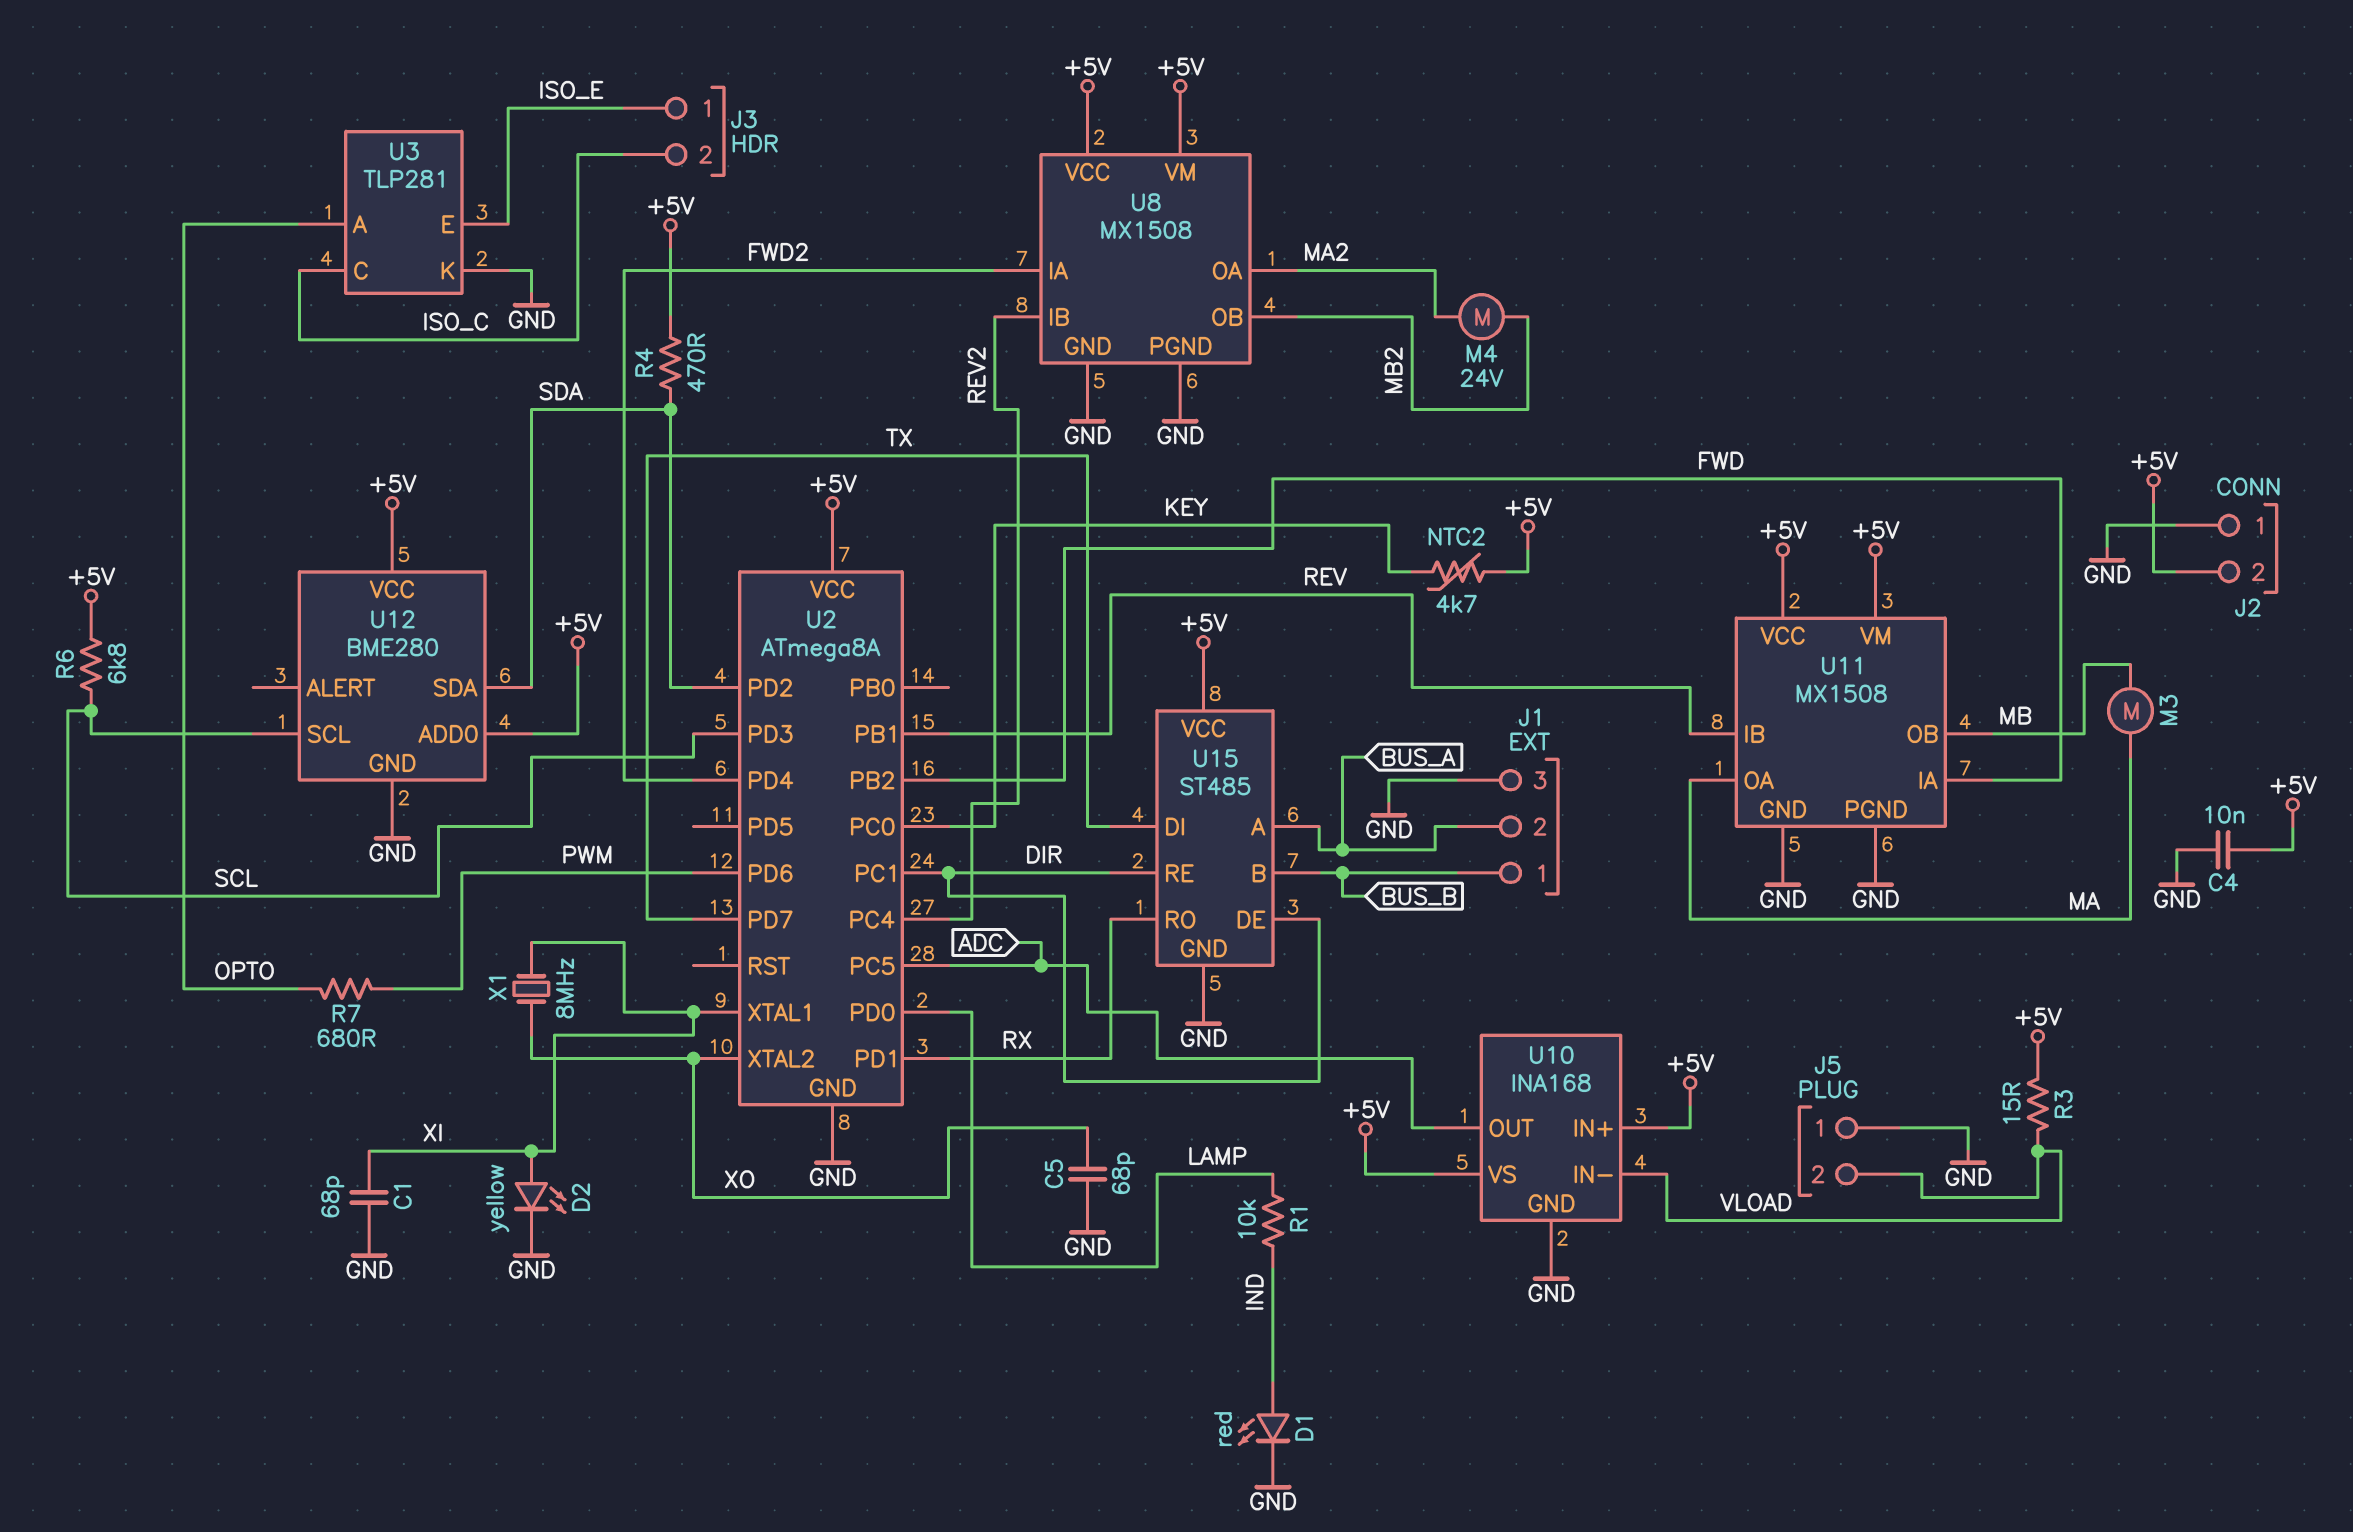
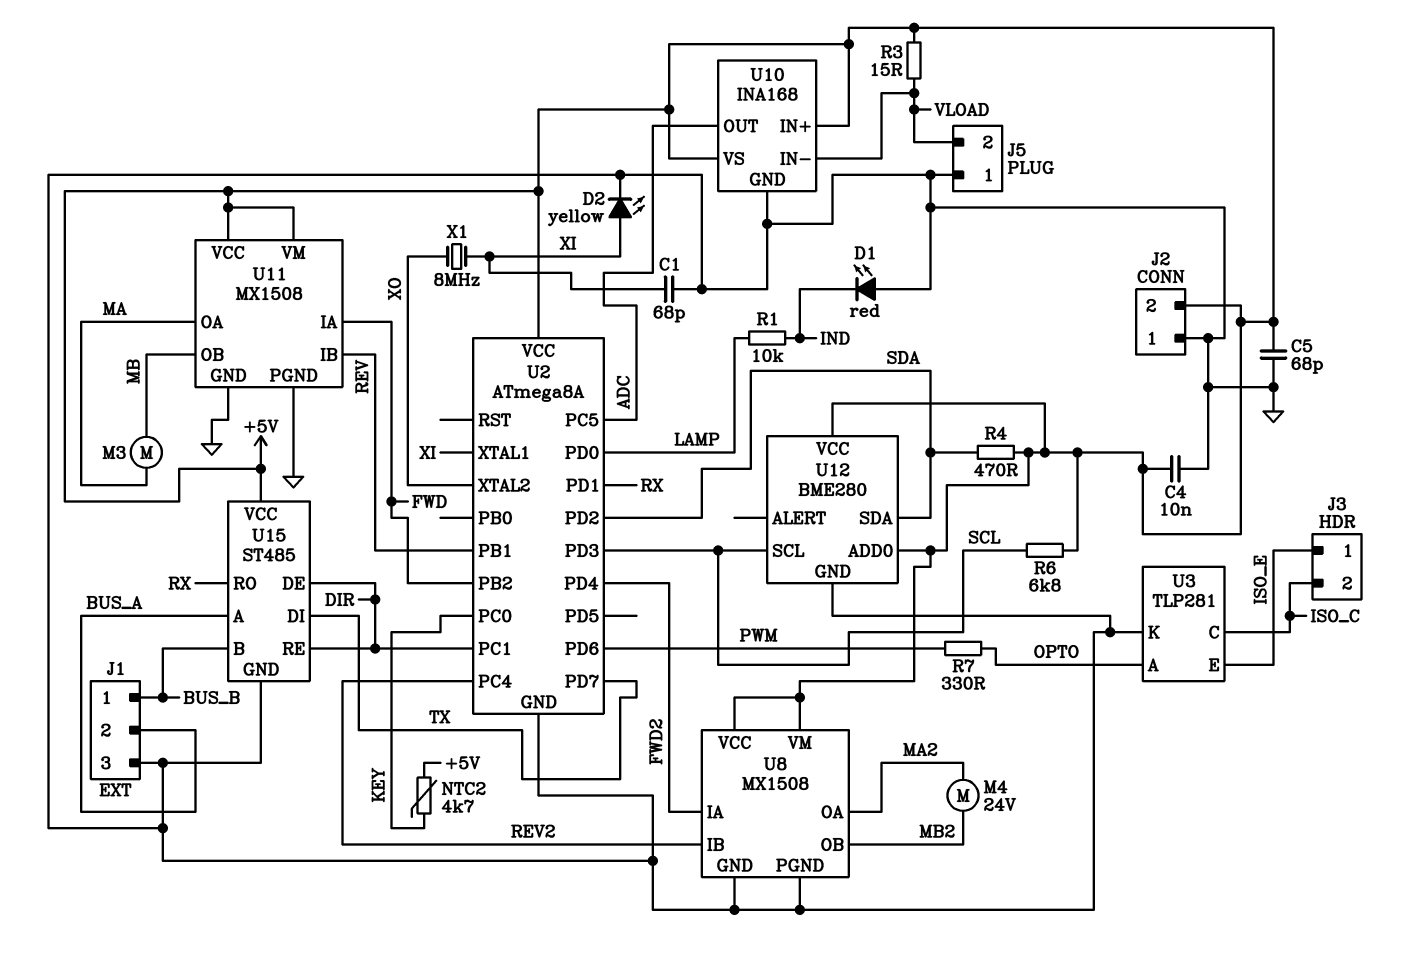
C5: 68pF (GND, XO) -> 68pF (+5V, GND)
D1: LED red (A IND, K GND) -> LED red (A GND, K IND)
R7: 680 (OPTO, PWM) -> 330 (OPTO, PWM)

